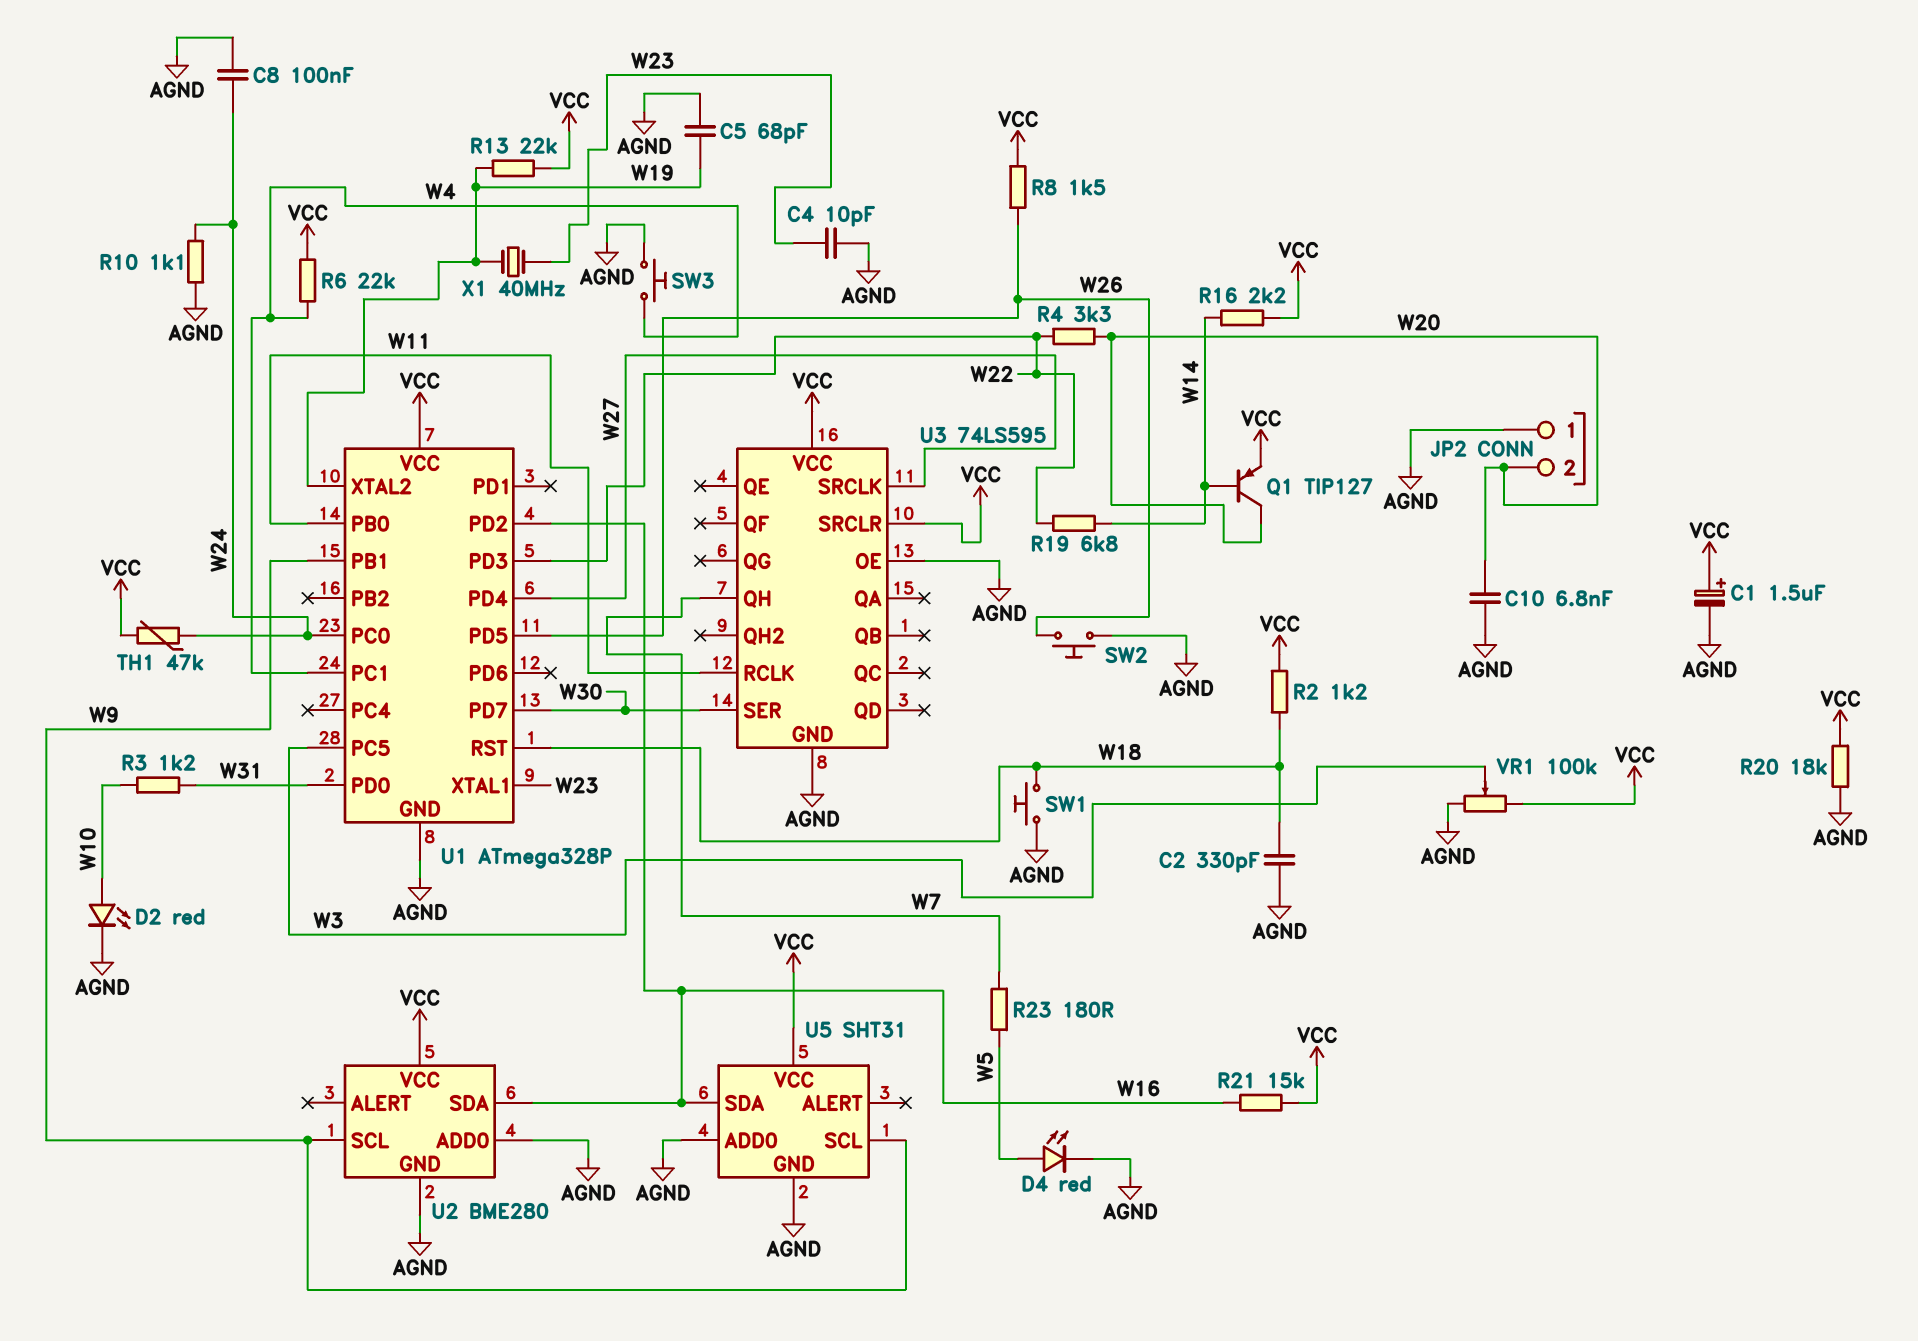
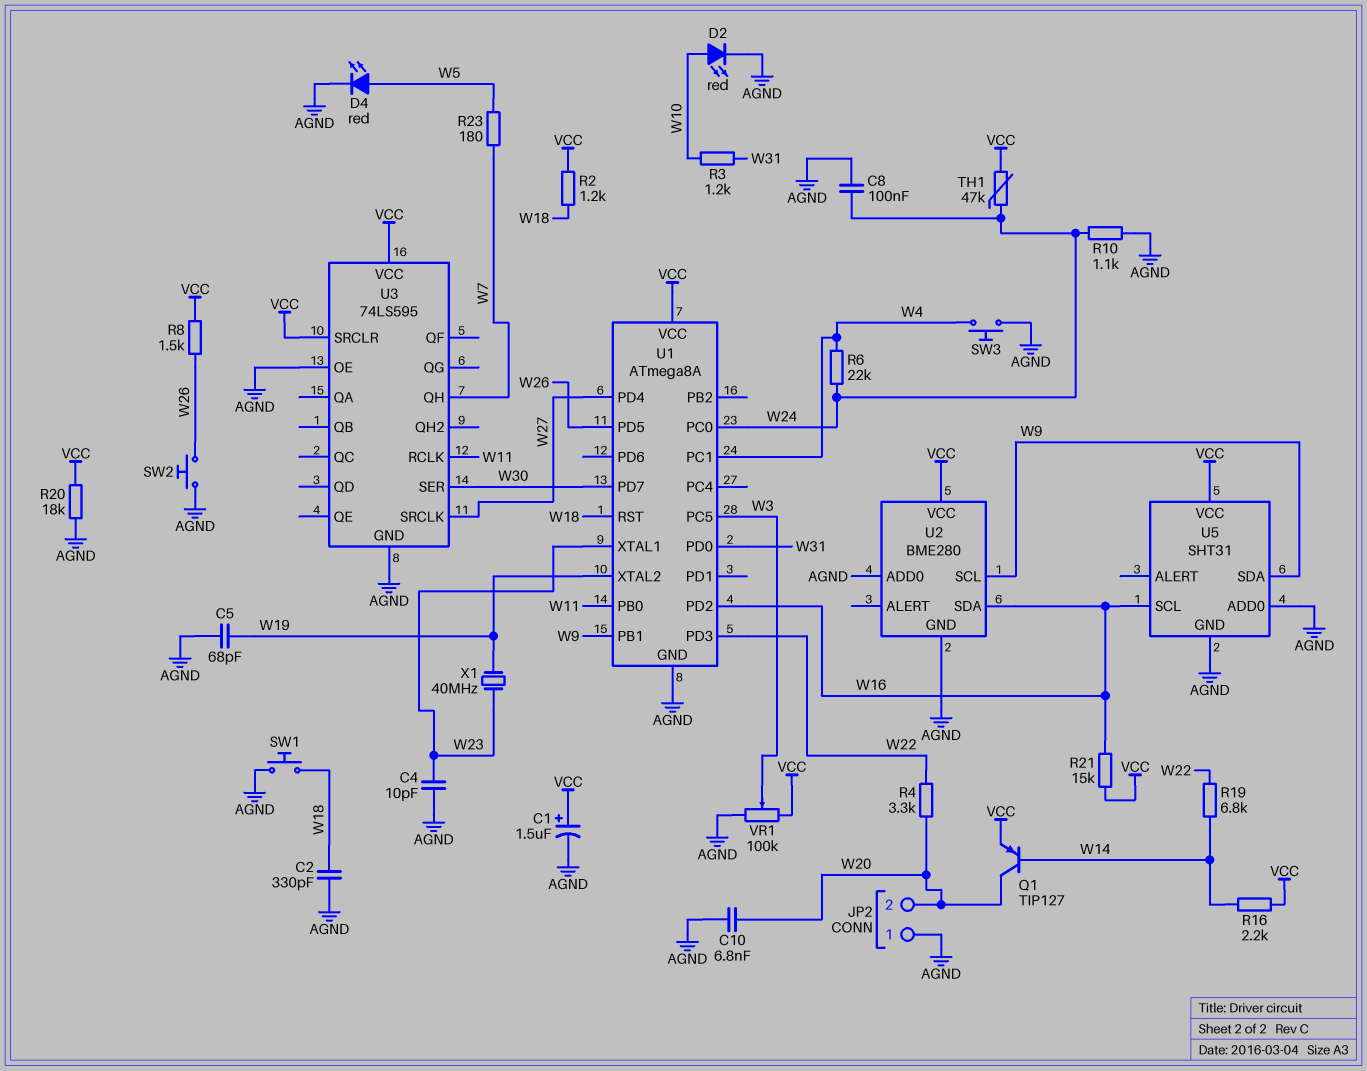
R6: 22k (VCC, W4) -> 22k (W4, W24)
R13: 22k (VCC, W19) -> none
U1: ATmega328P -> ATmega8A
U5 pin SCL: W9 -> W16
U5 pin SDA: W16 -> W9

